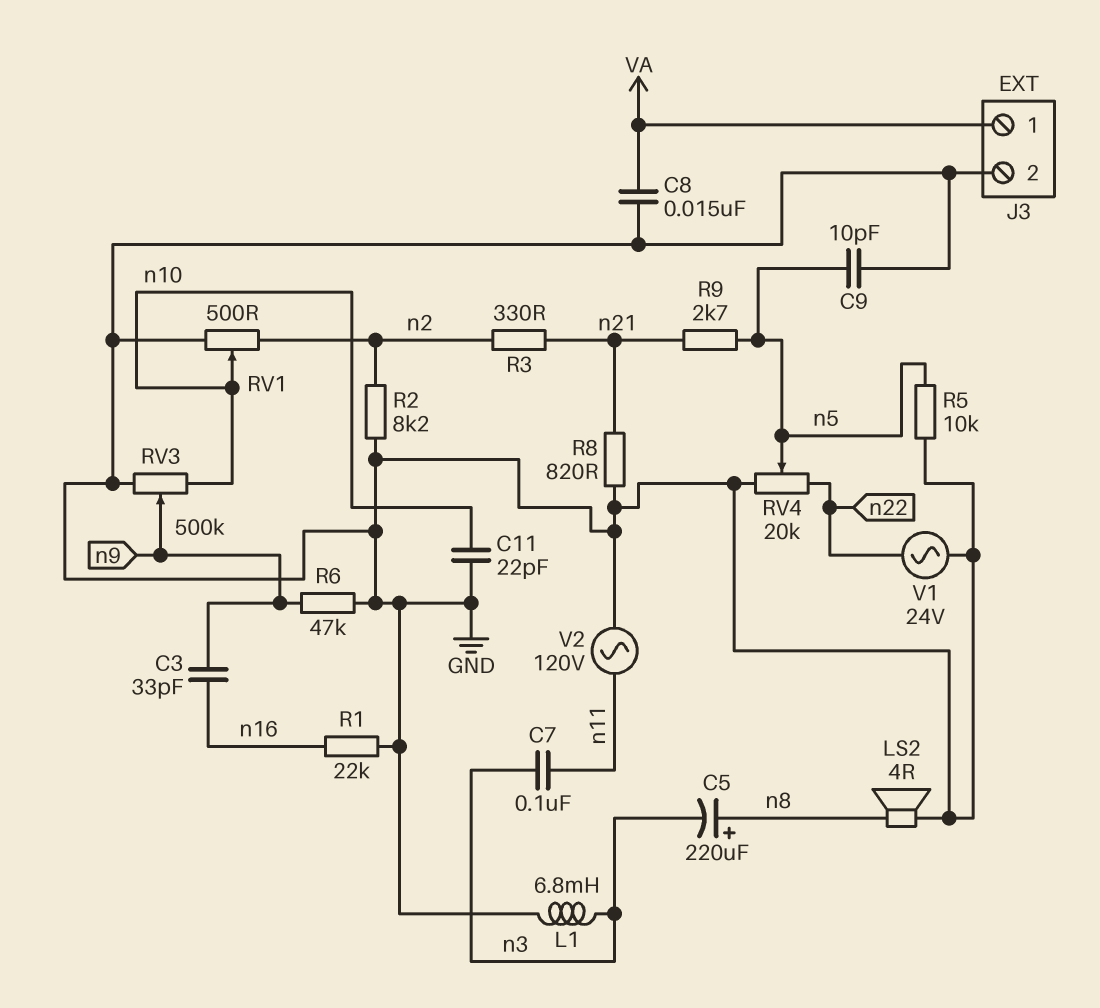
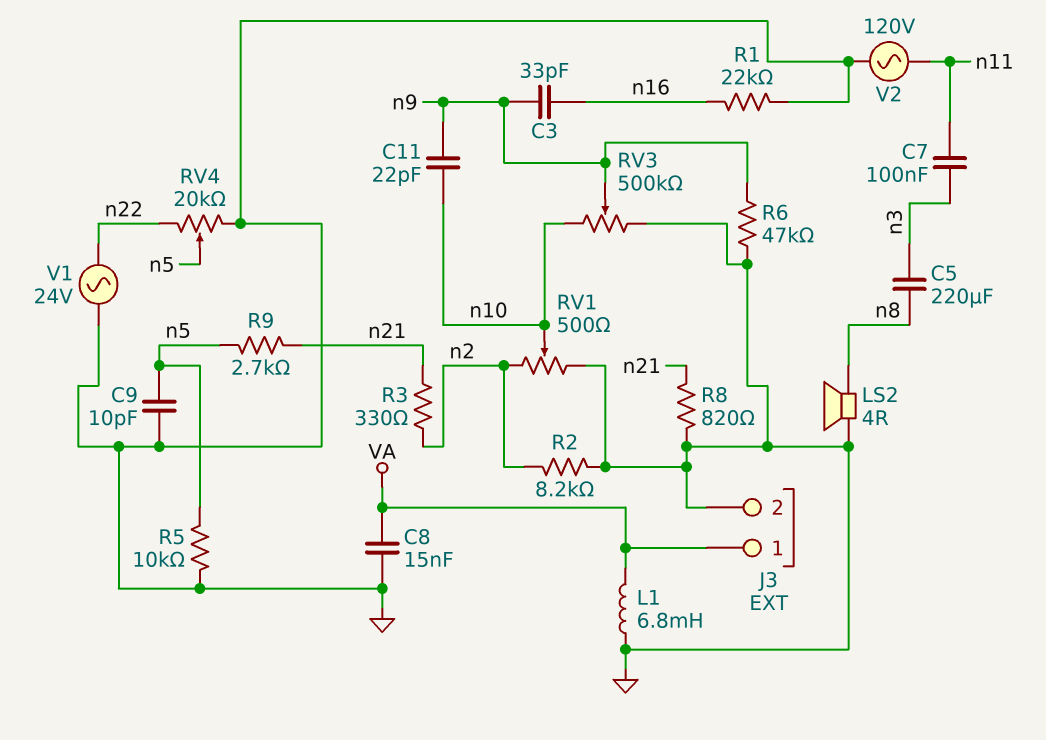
C5: 220uF (plus n8, minus n3) -> 220uF (n3, n8)
C11: 22pF (GND, n10) -> 22pF (n9, n10)
L1: 6.8mH (GND, n3) -> 6.8mH (GND, VA)

